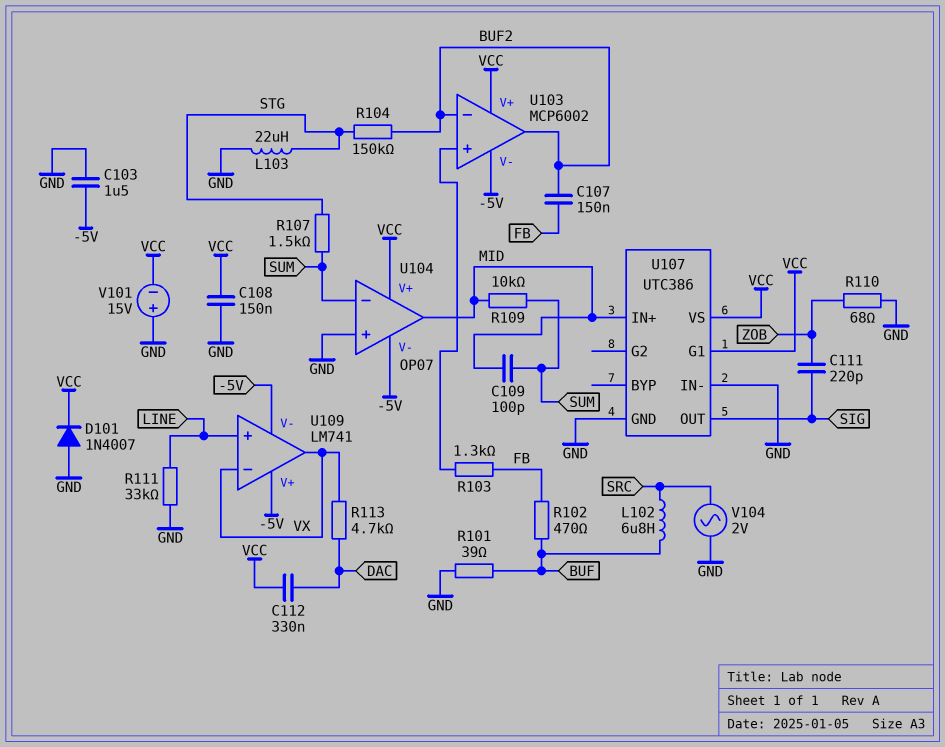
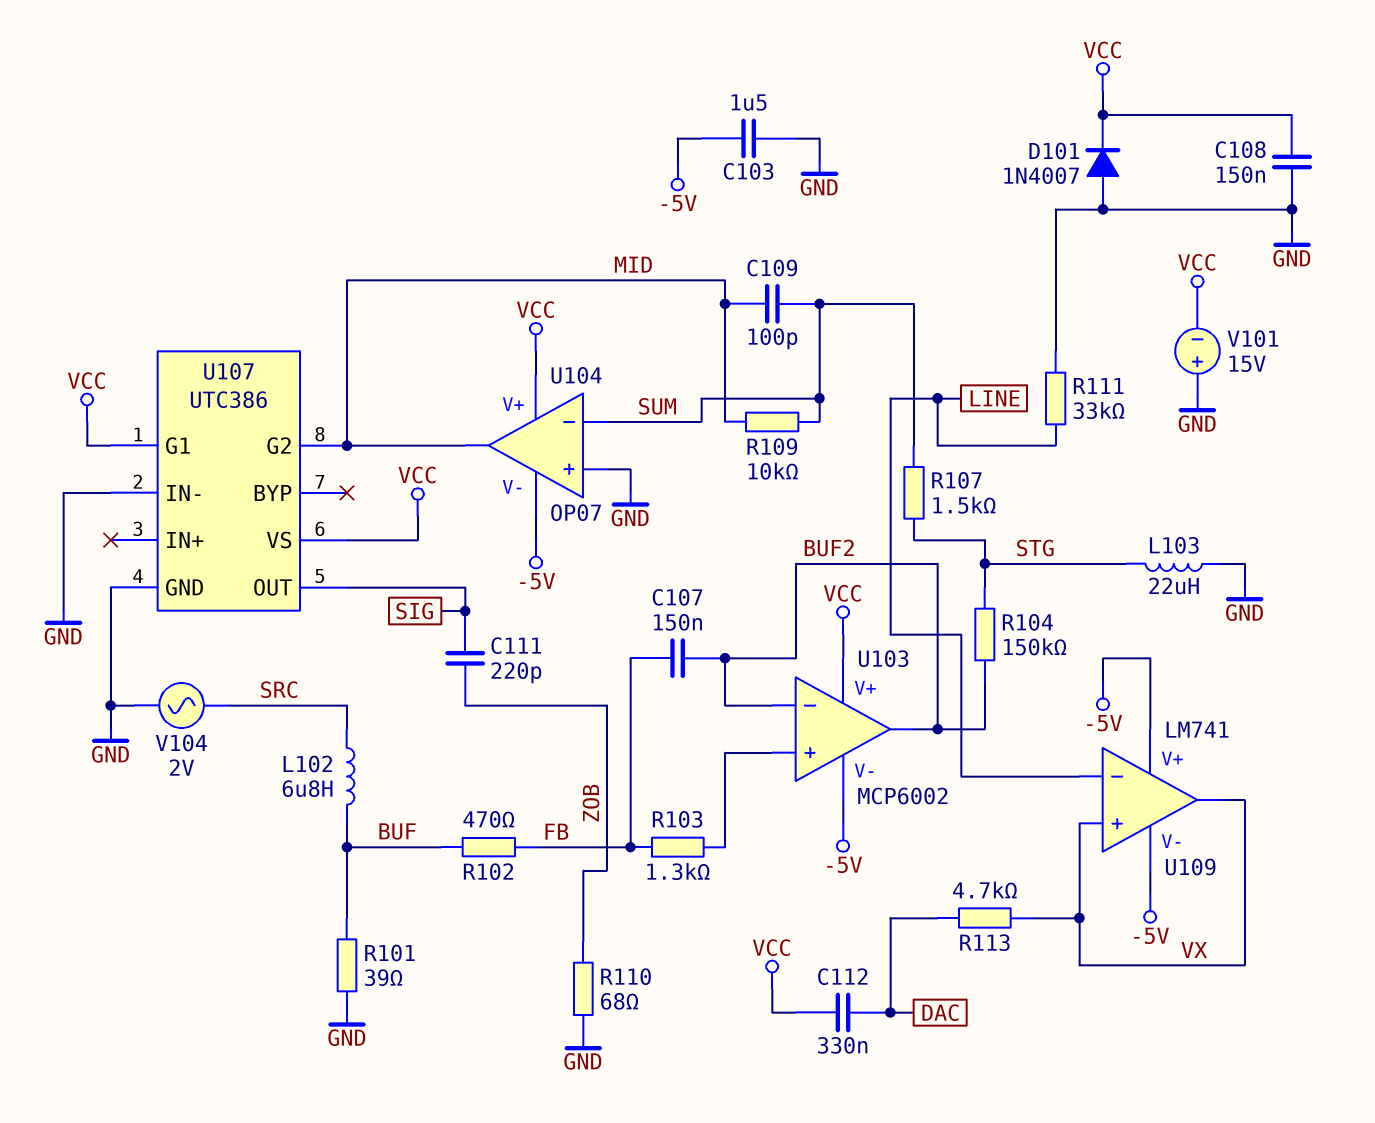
U107 pin G2: none -> MID
U107 pin IN+: MID -> none
U109 pin in+: LINE -> VX
U109 pin in-: VX -> LINE

